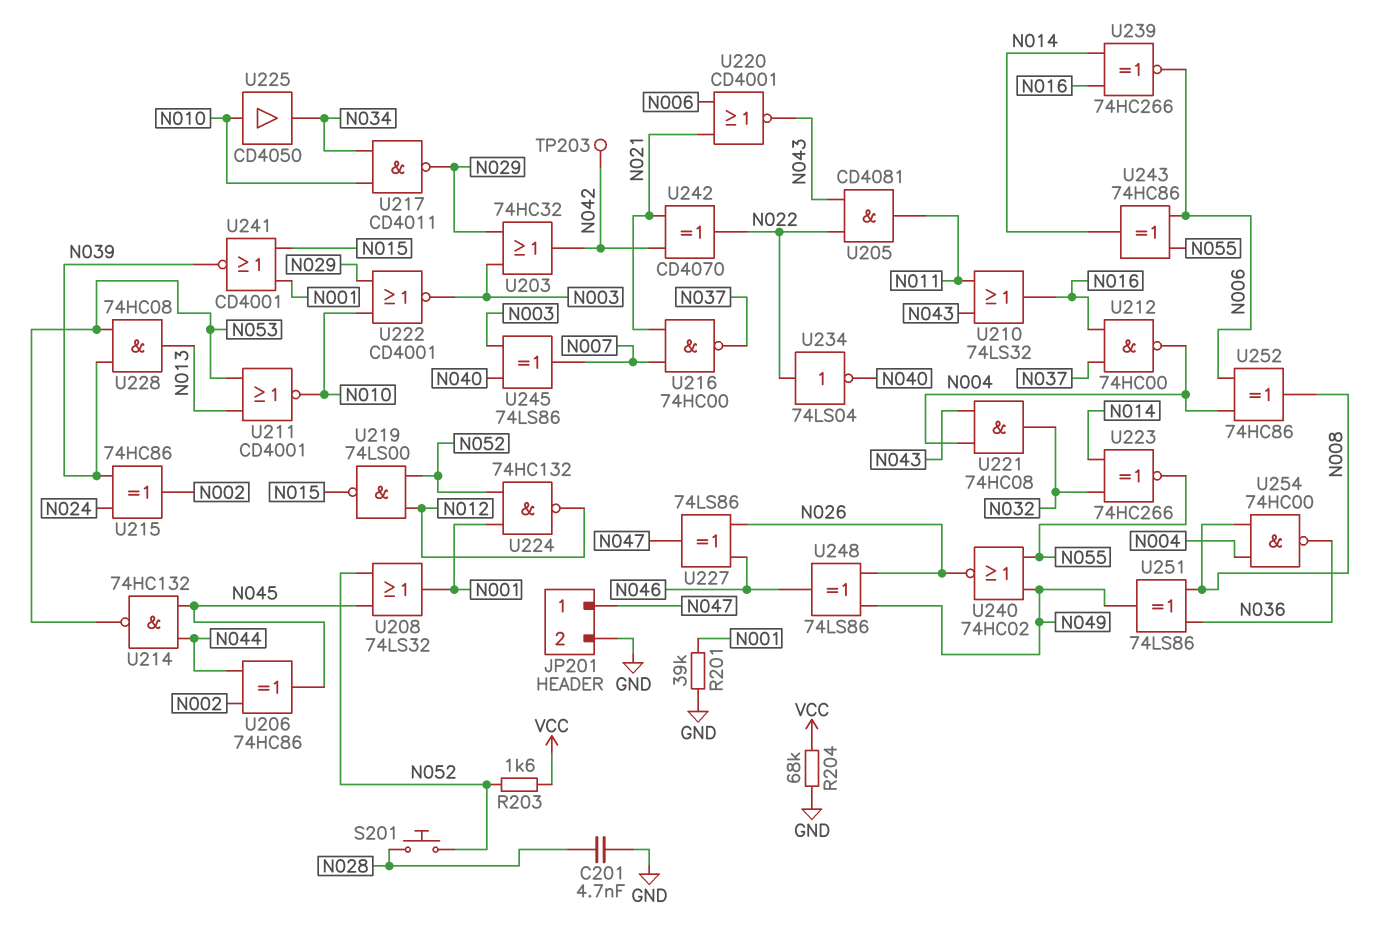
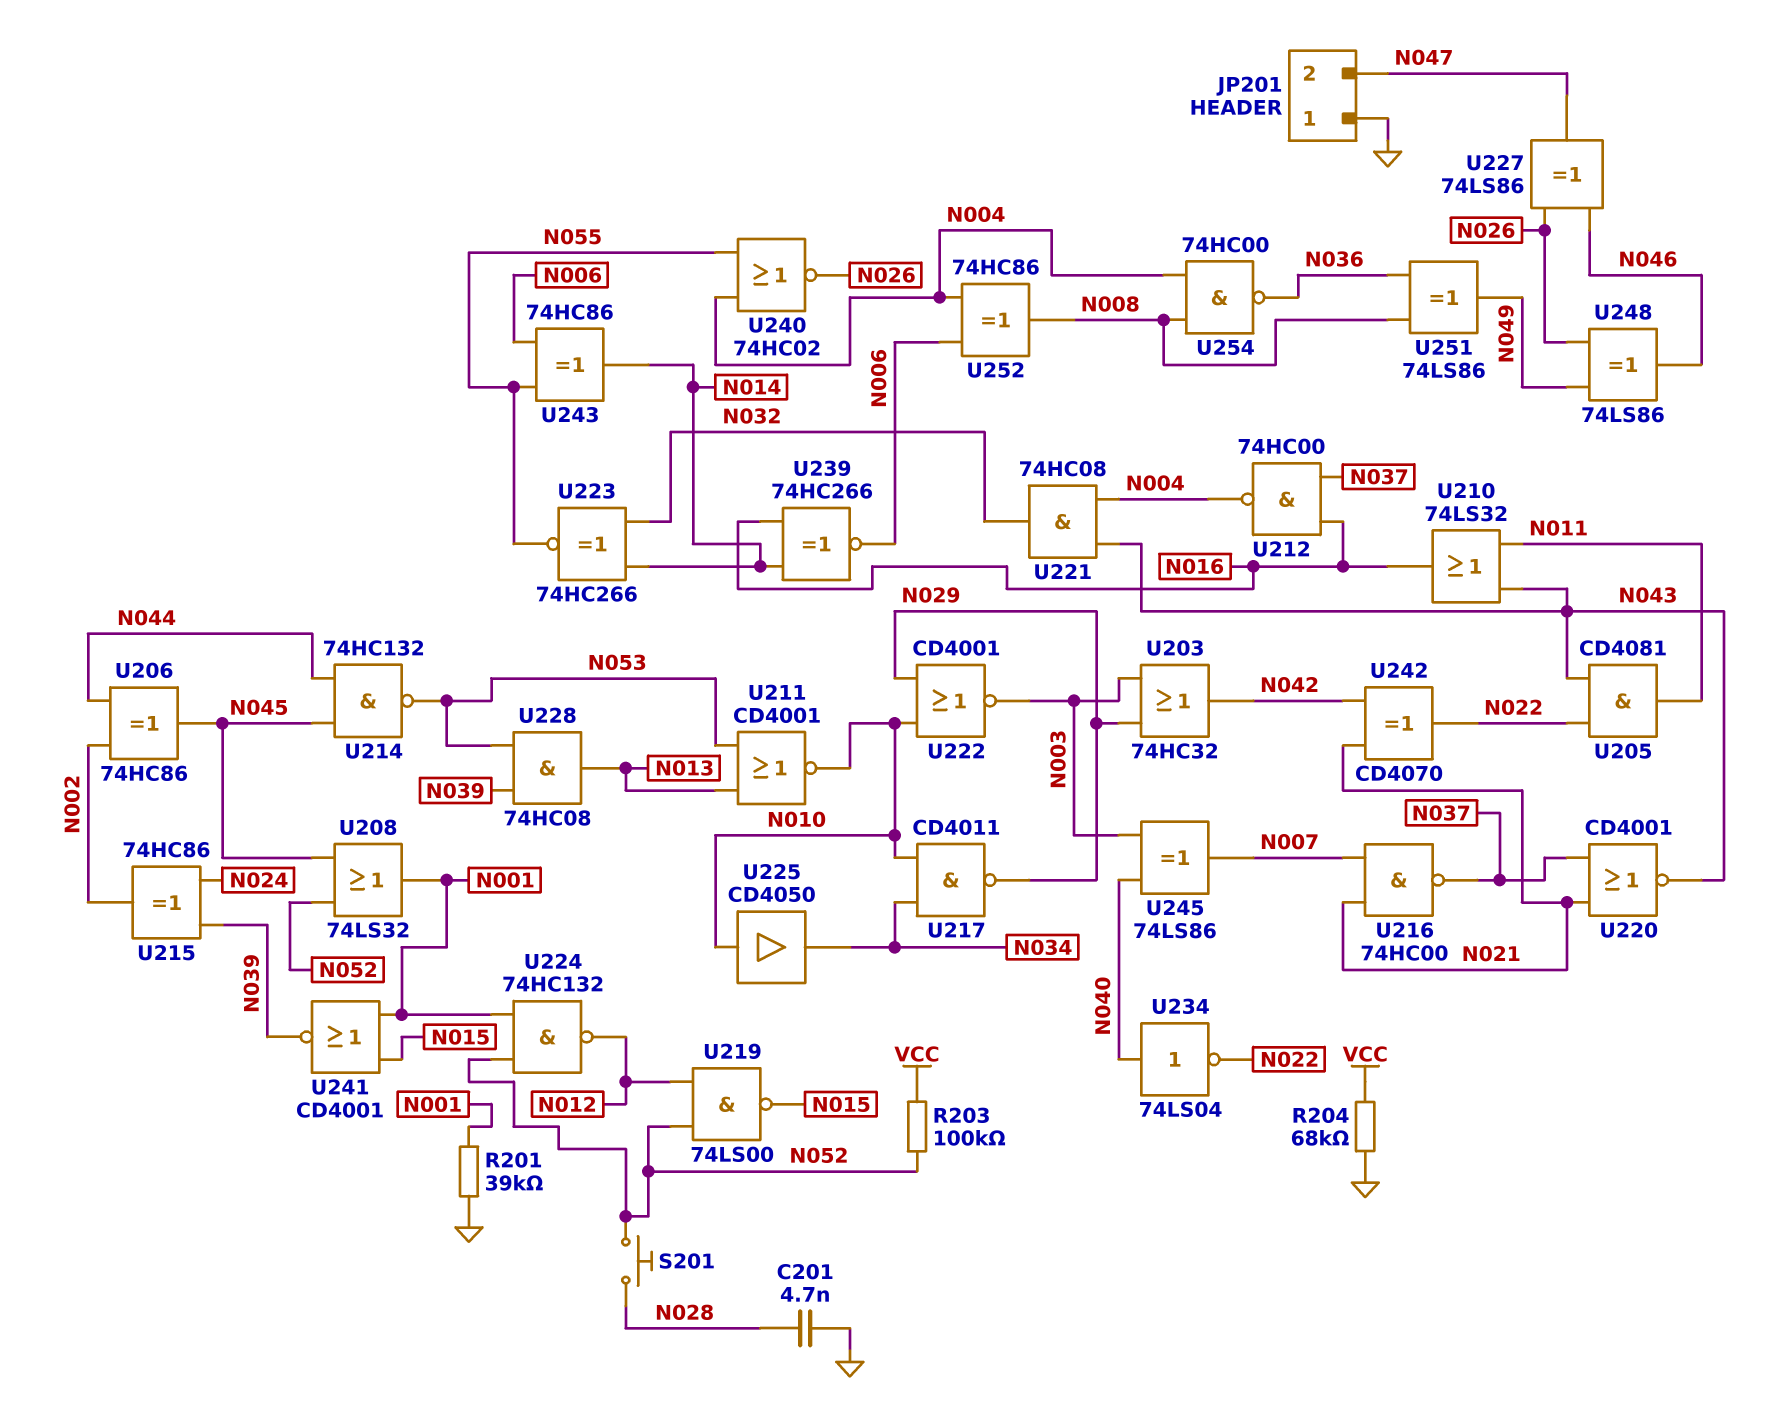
JP201 pin 1: N047 -> GND
JP201 pin 2: GND -> N047
R203: 1.6k (N052, VCC) -> 100k (N052, VCC)
TP203: test point (N042) -> none
U220: NOR CD4001 (in N006, in N021, out N043) -> NOR CD4001 (in N021, in N037, out N043)
U234: NOT 74LS04 (in N022, out N040) -> NOT 74LS04 (in N040, out N022)
U240: NOR 74HC02 (in N049, in N055, out N026) -> NOR 74HC02 (in N004, in N055, out N026)

